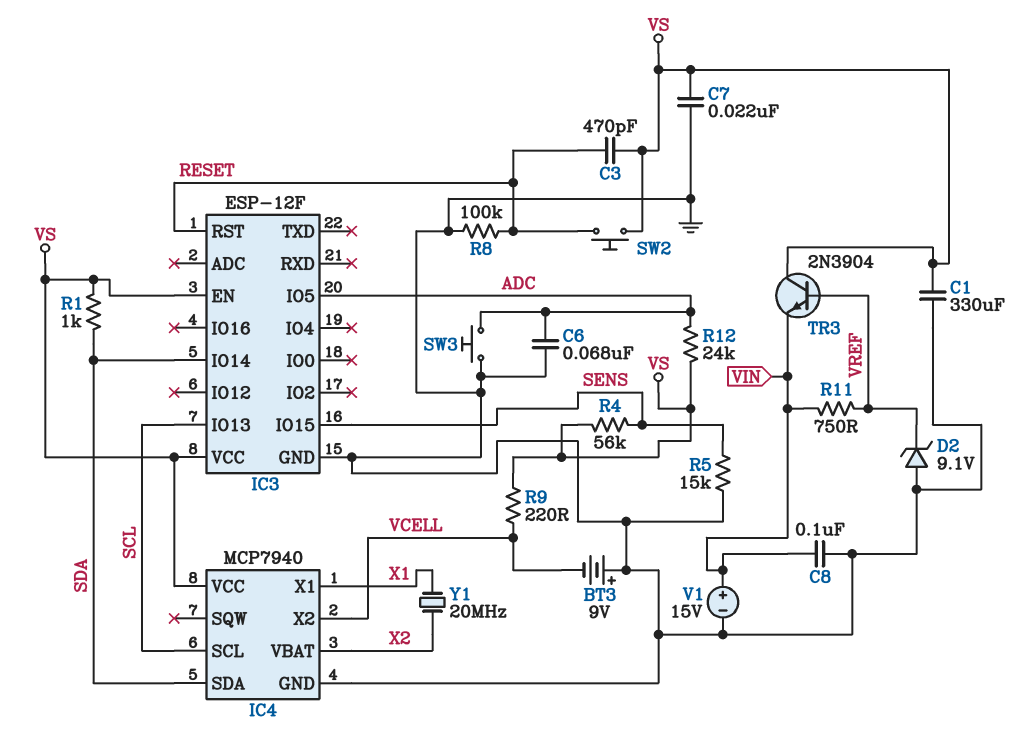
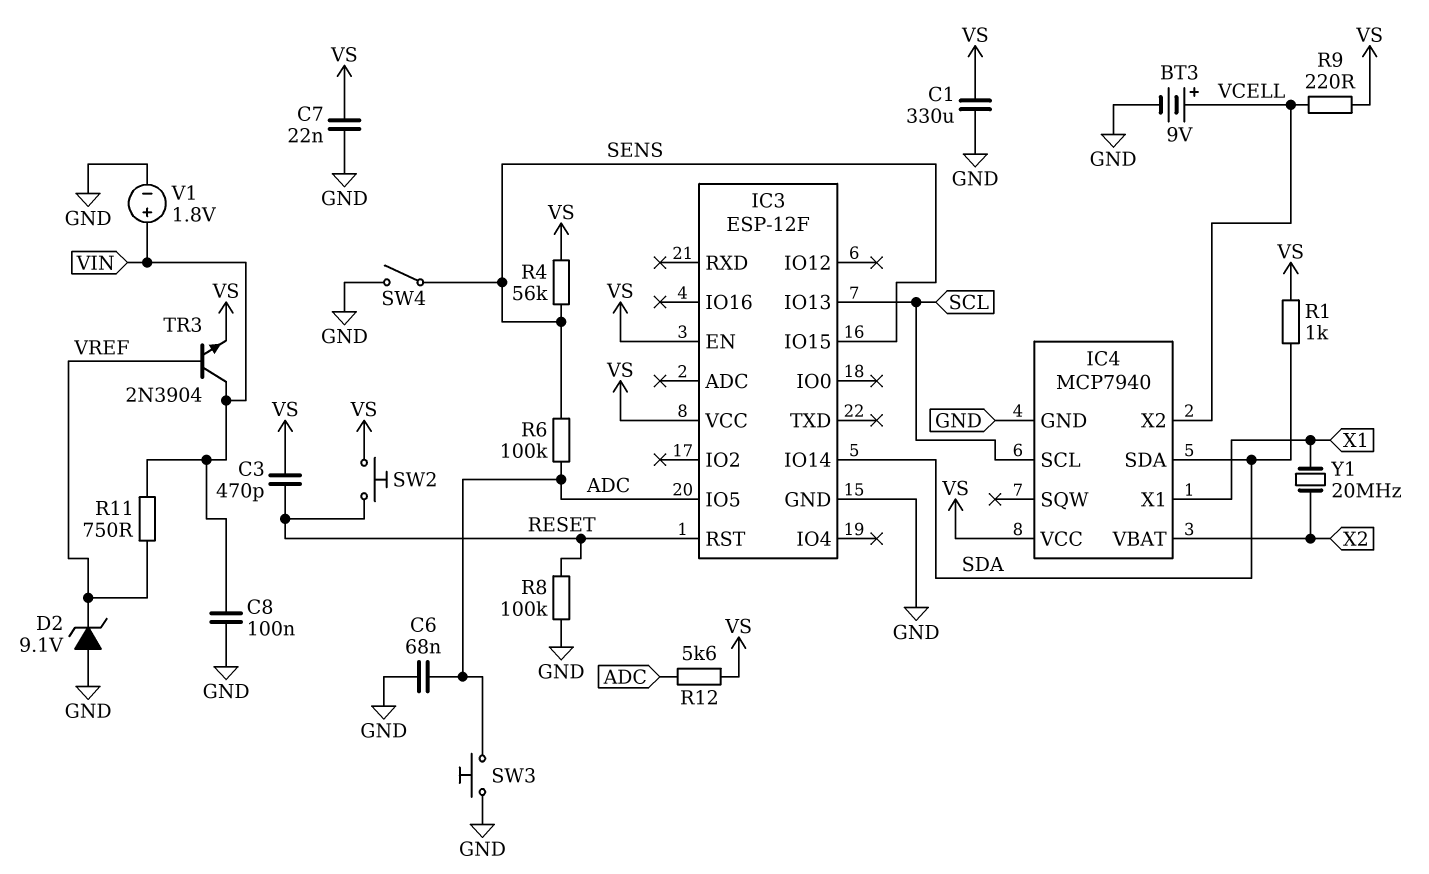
BT3: 9V (plus GND, minus VCELL) -> 9V (plus VCELL, minus GND)
R5: 15k (GND, SENS) -> none
R6: none -> 100k (ADC, SENS)
R12: 24k (ADC, VS) -> 5.6k (ADC, VS)
SW4: none -> switch (GND, SENS)
TR3: NPN 2N3904 (B VREF, C VS, E VIN) -> NPN 2N3904 (B VREF, C VIN, E VS)
V1: 15V (plus VIN, minus GND) -> 1.8V (plus VIN, minus GND)

